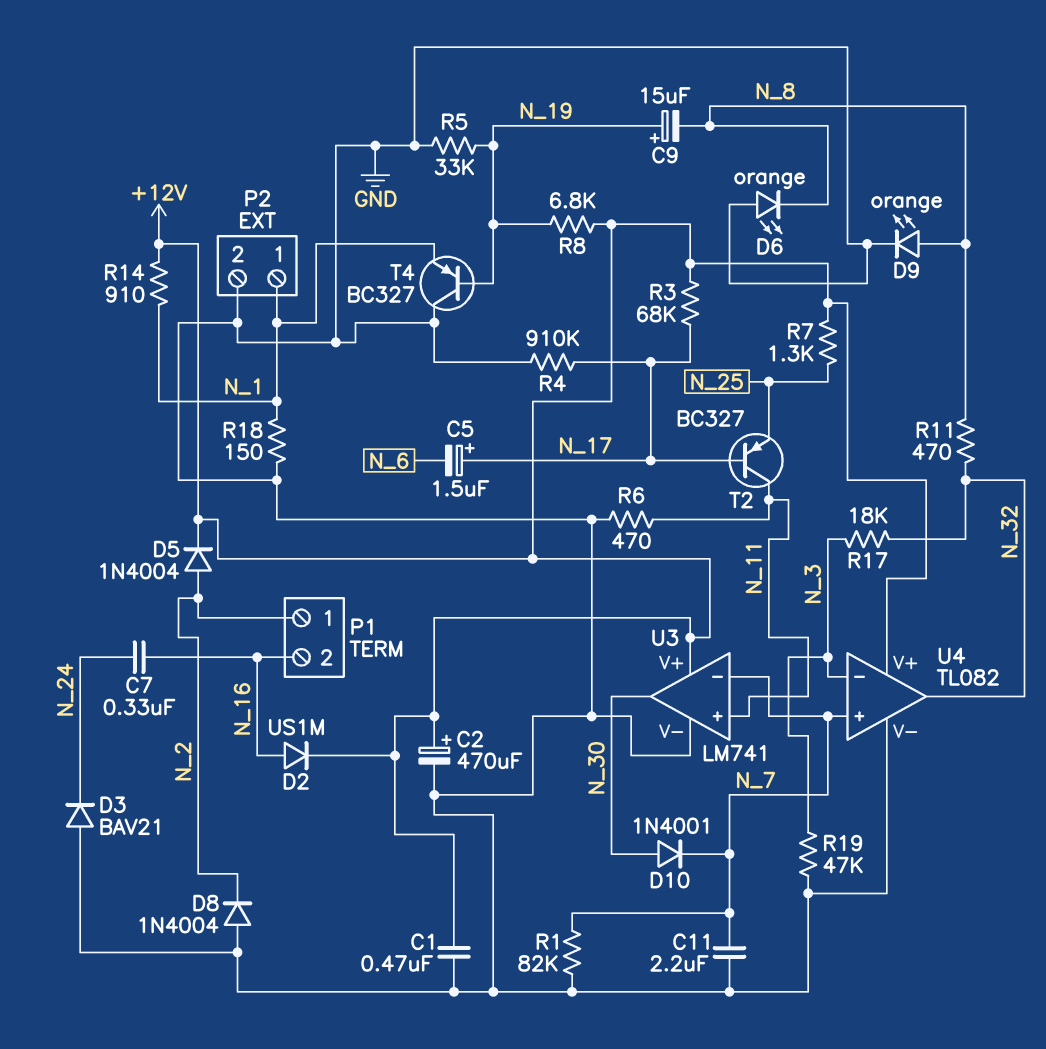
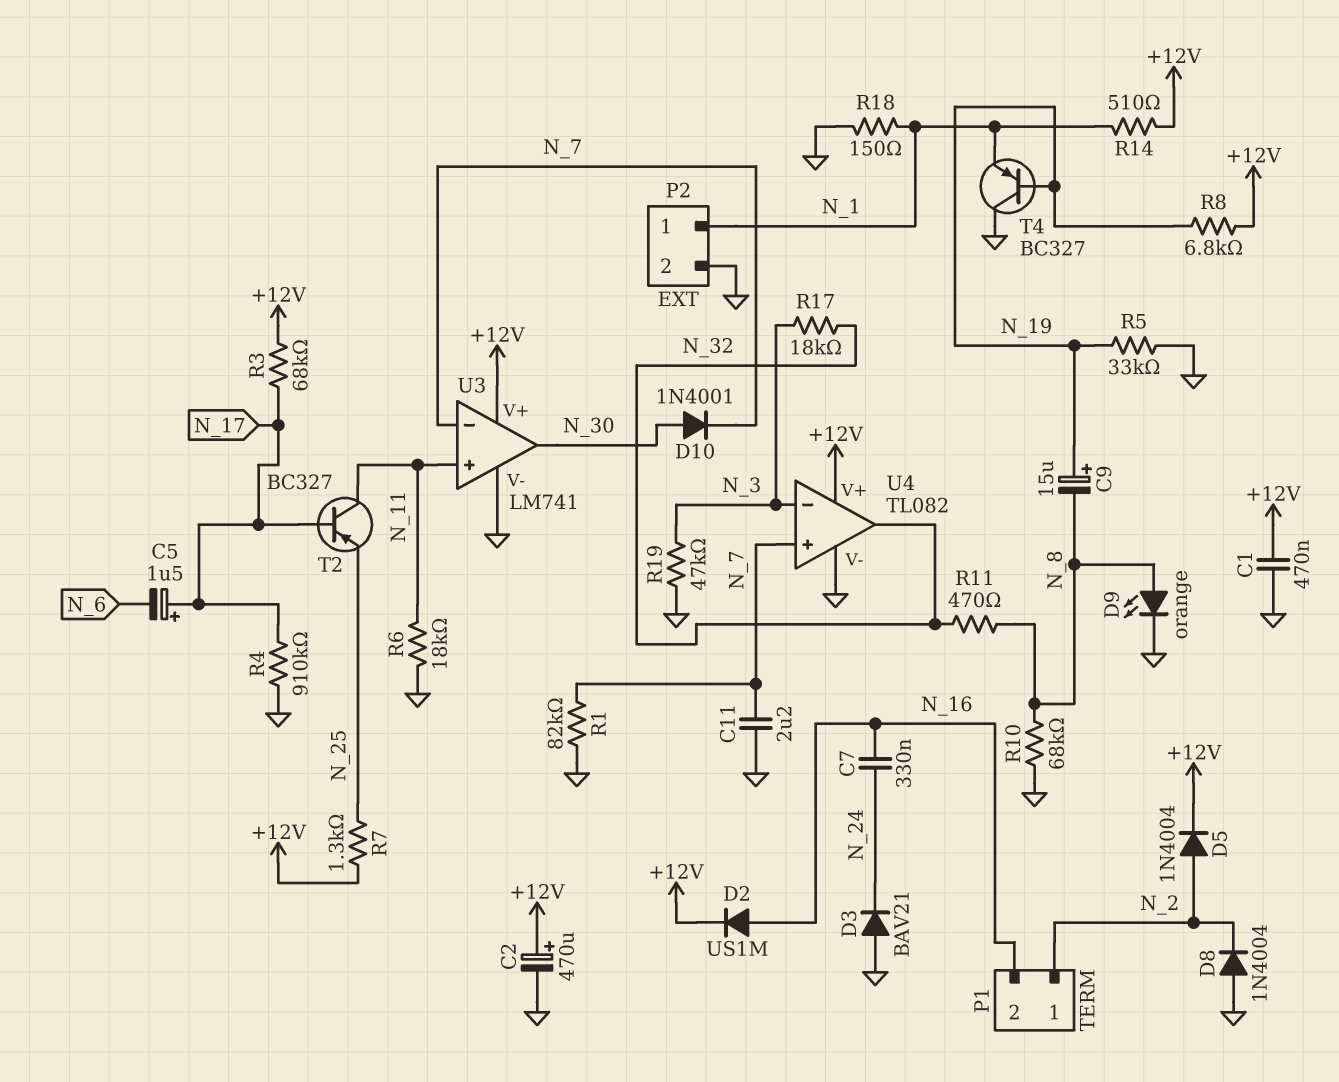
D6: LED orange (A GND, K N_8) -> none
R6: 470 (GND, N_11) -> 18k (GND, N_11)
R10: none -> 68k (GND, N_8)
R14: 910 (+12V, N_1) -> 510 (+12V, N_1)

